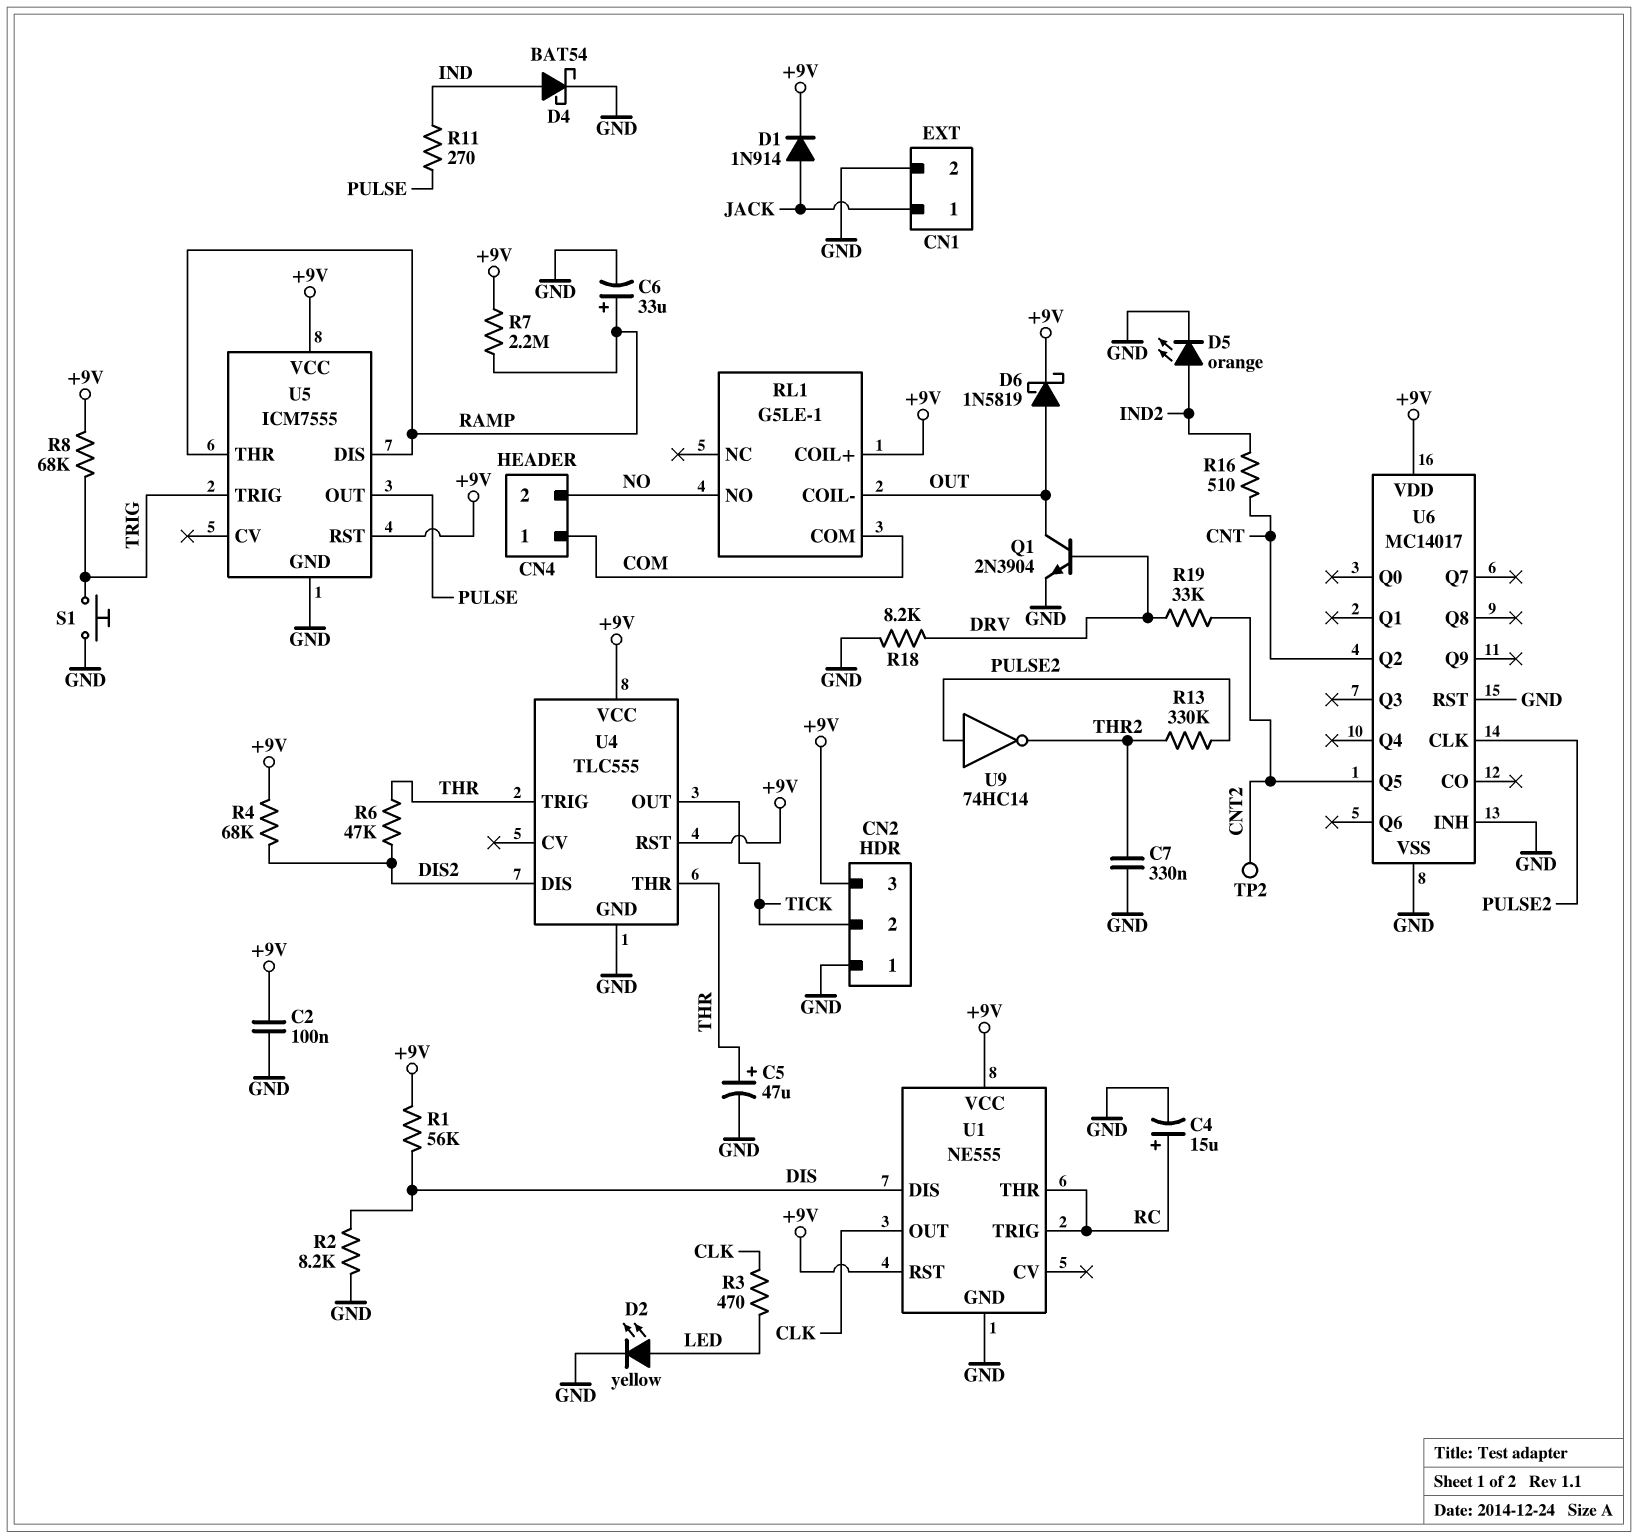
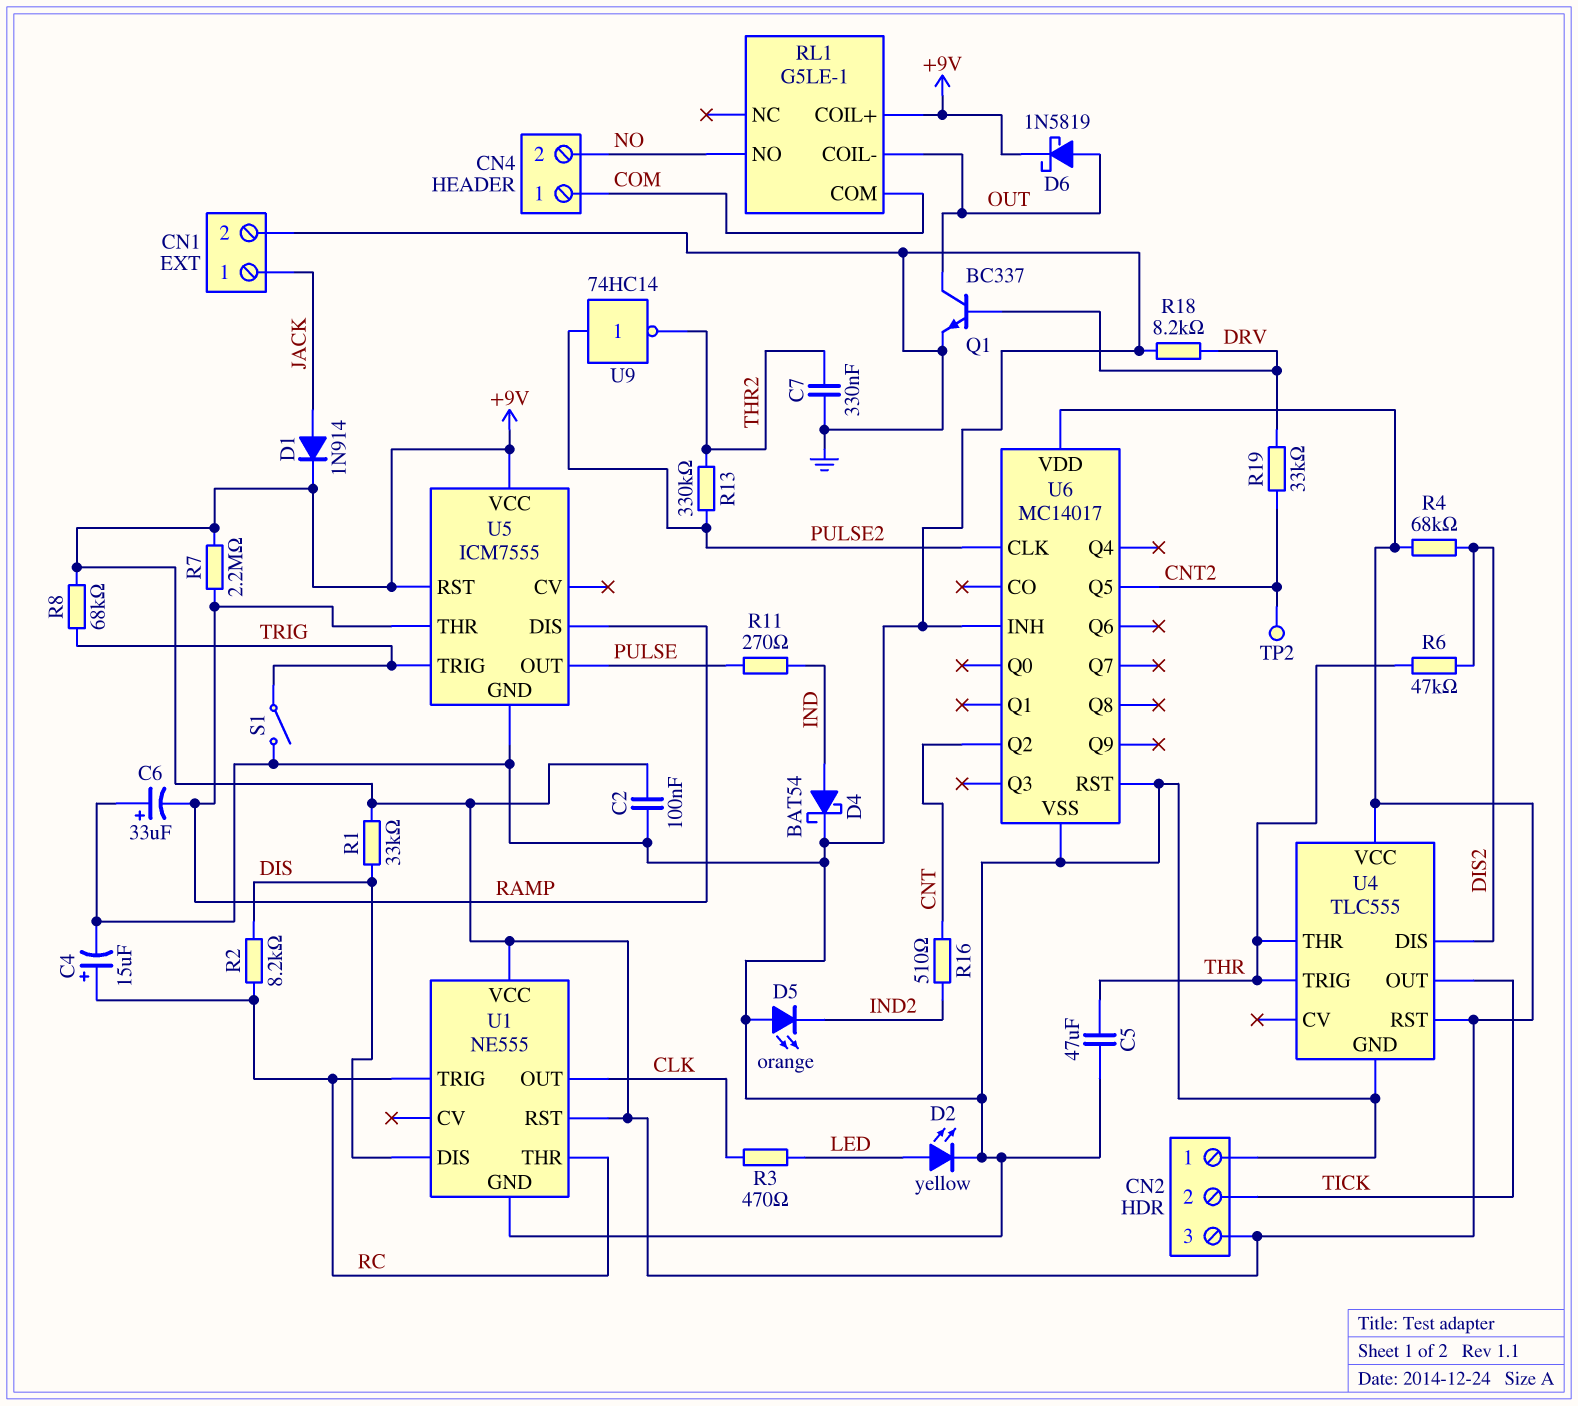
C5: 47uF (plus THR, minus GND) -> 47uF (GND, THR)
C6: 33uF (plus RAMP, minus GND) -> 33uF (plus GND, minus RAMP)
D5: LED orange (A IND2, K GND) -> LED orange (A GND, K IND2)
Q1: NPN 2N3904 (B DRV, C OUT, E GND) -> NPN BC337 (B DRV, C OUT, E GND)
R1: 56k (+9V, DIS) -> 33k (+9V, DIS)
R2: 8.2k (DIS, GND) -> 8.2k (DIS, RC)
S1: button (GND, TRIG) -> switch (GND, TRIG)

